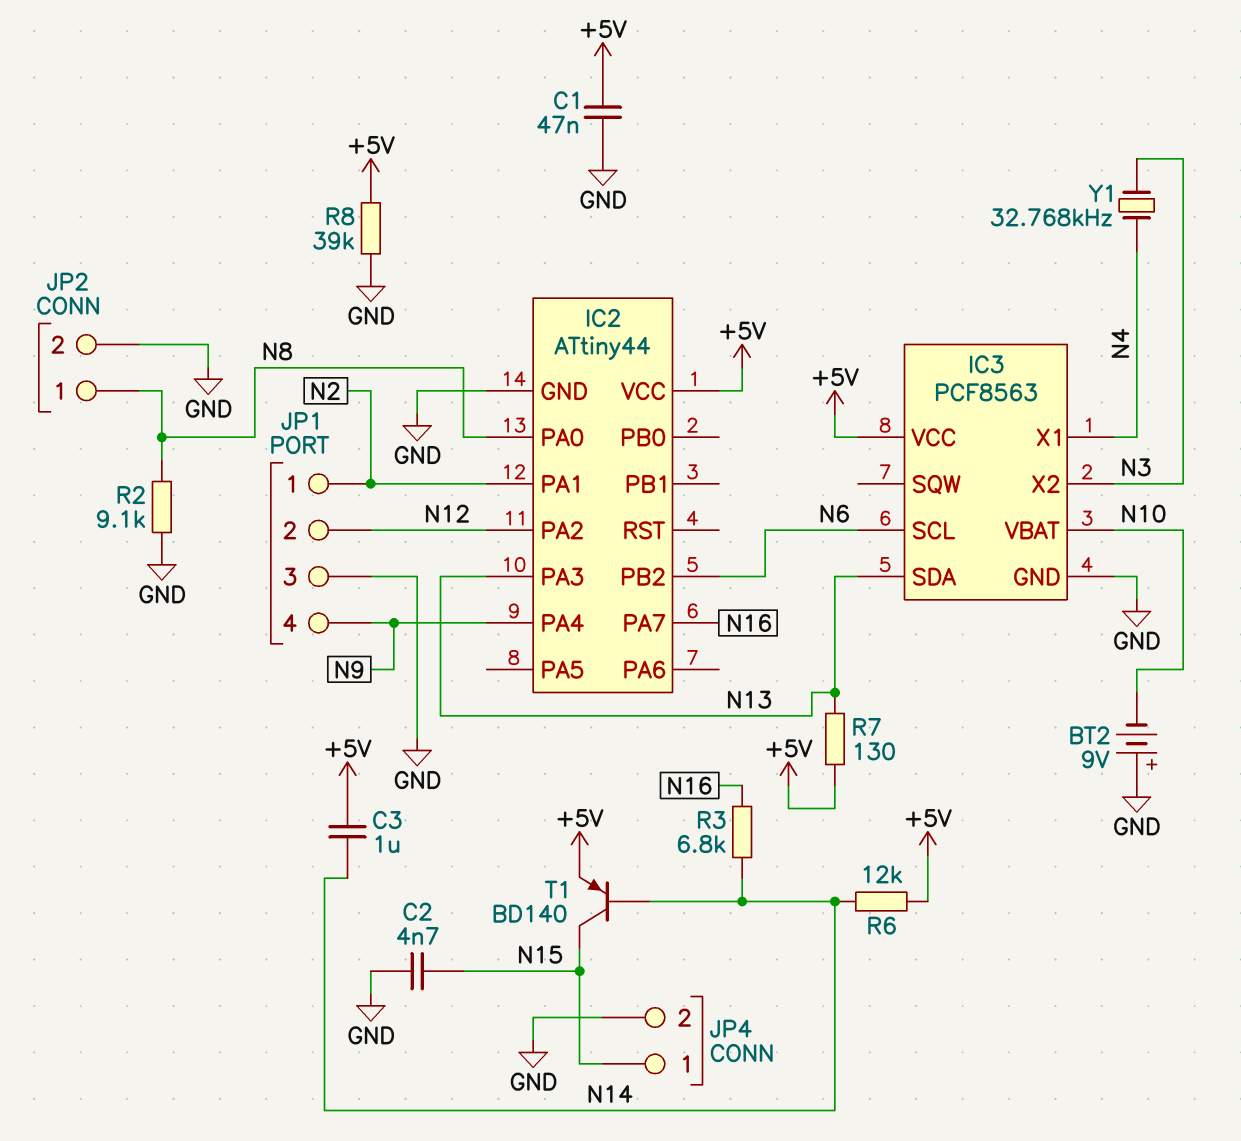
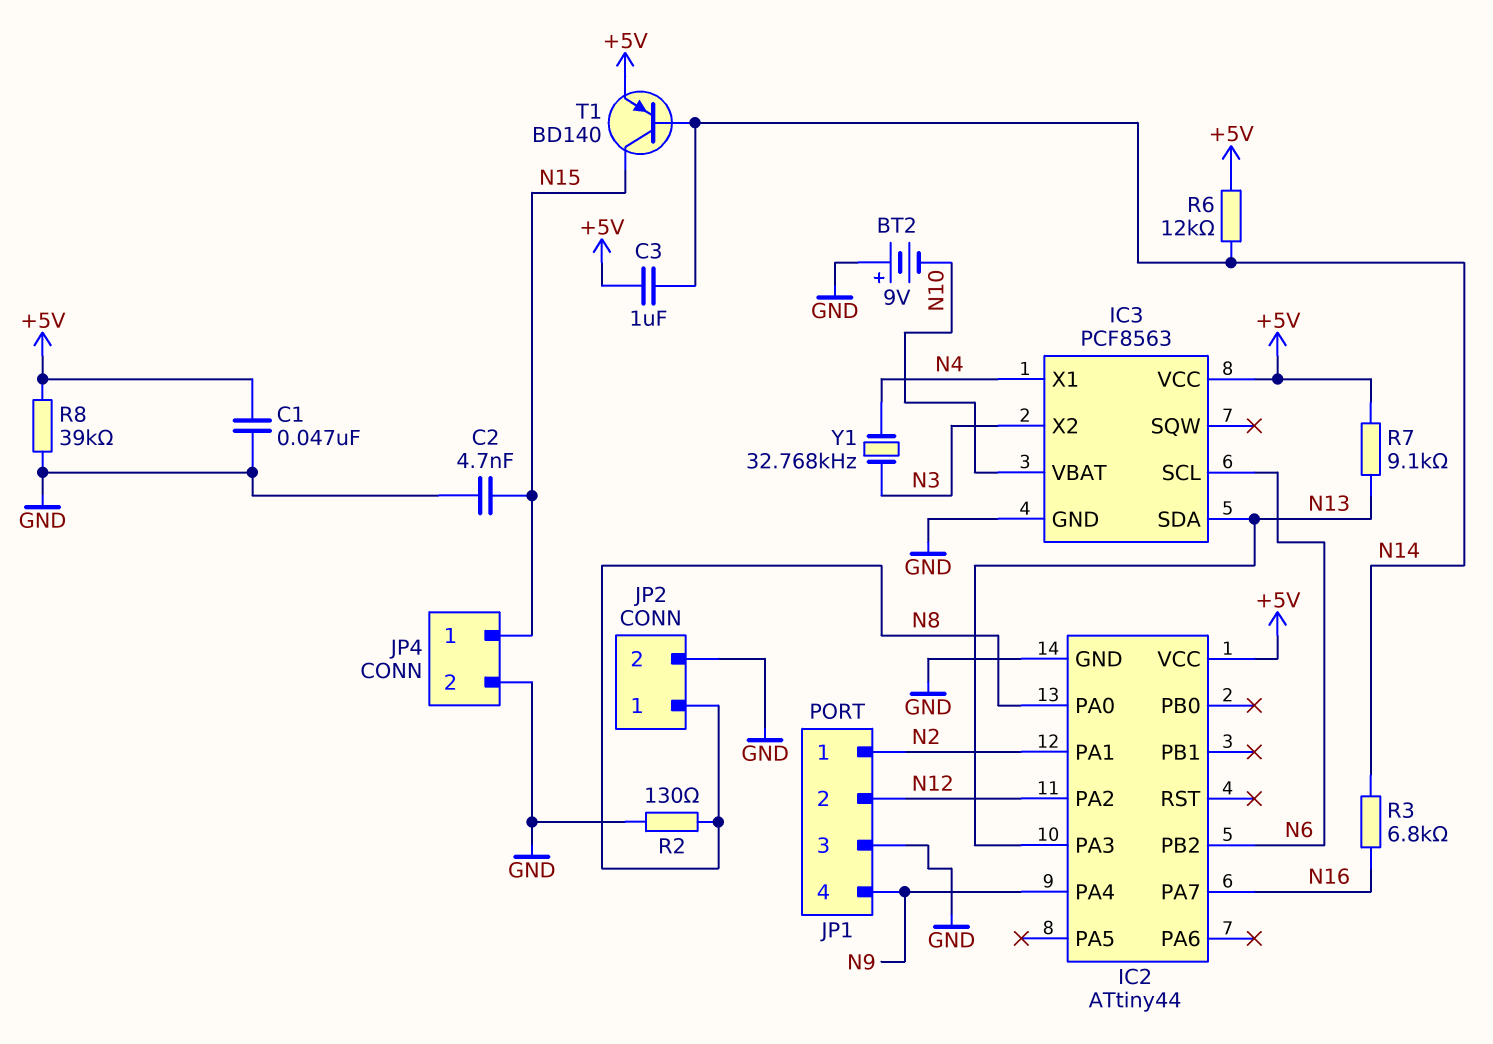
R2: 9.1k (GND, N8) -> 130 (GND, N8)
R7: 130 (+5V, N13) -> 9.1k (+5V, N13)

